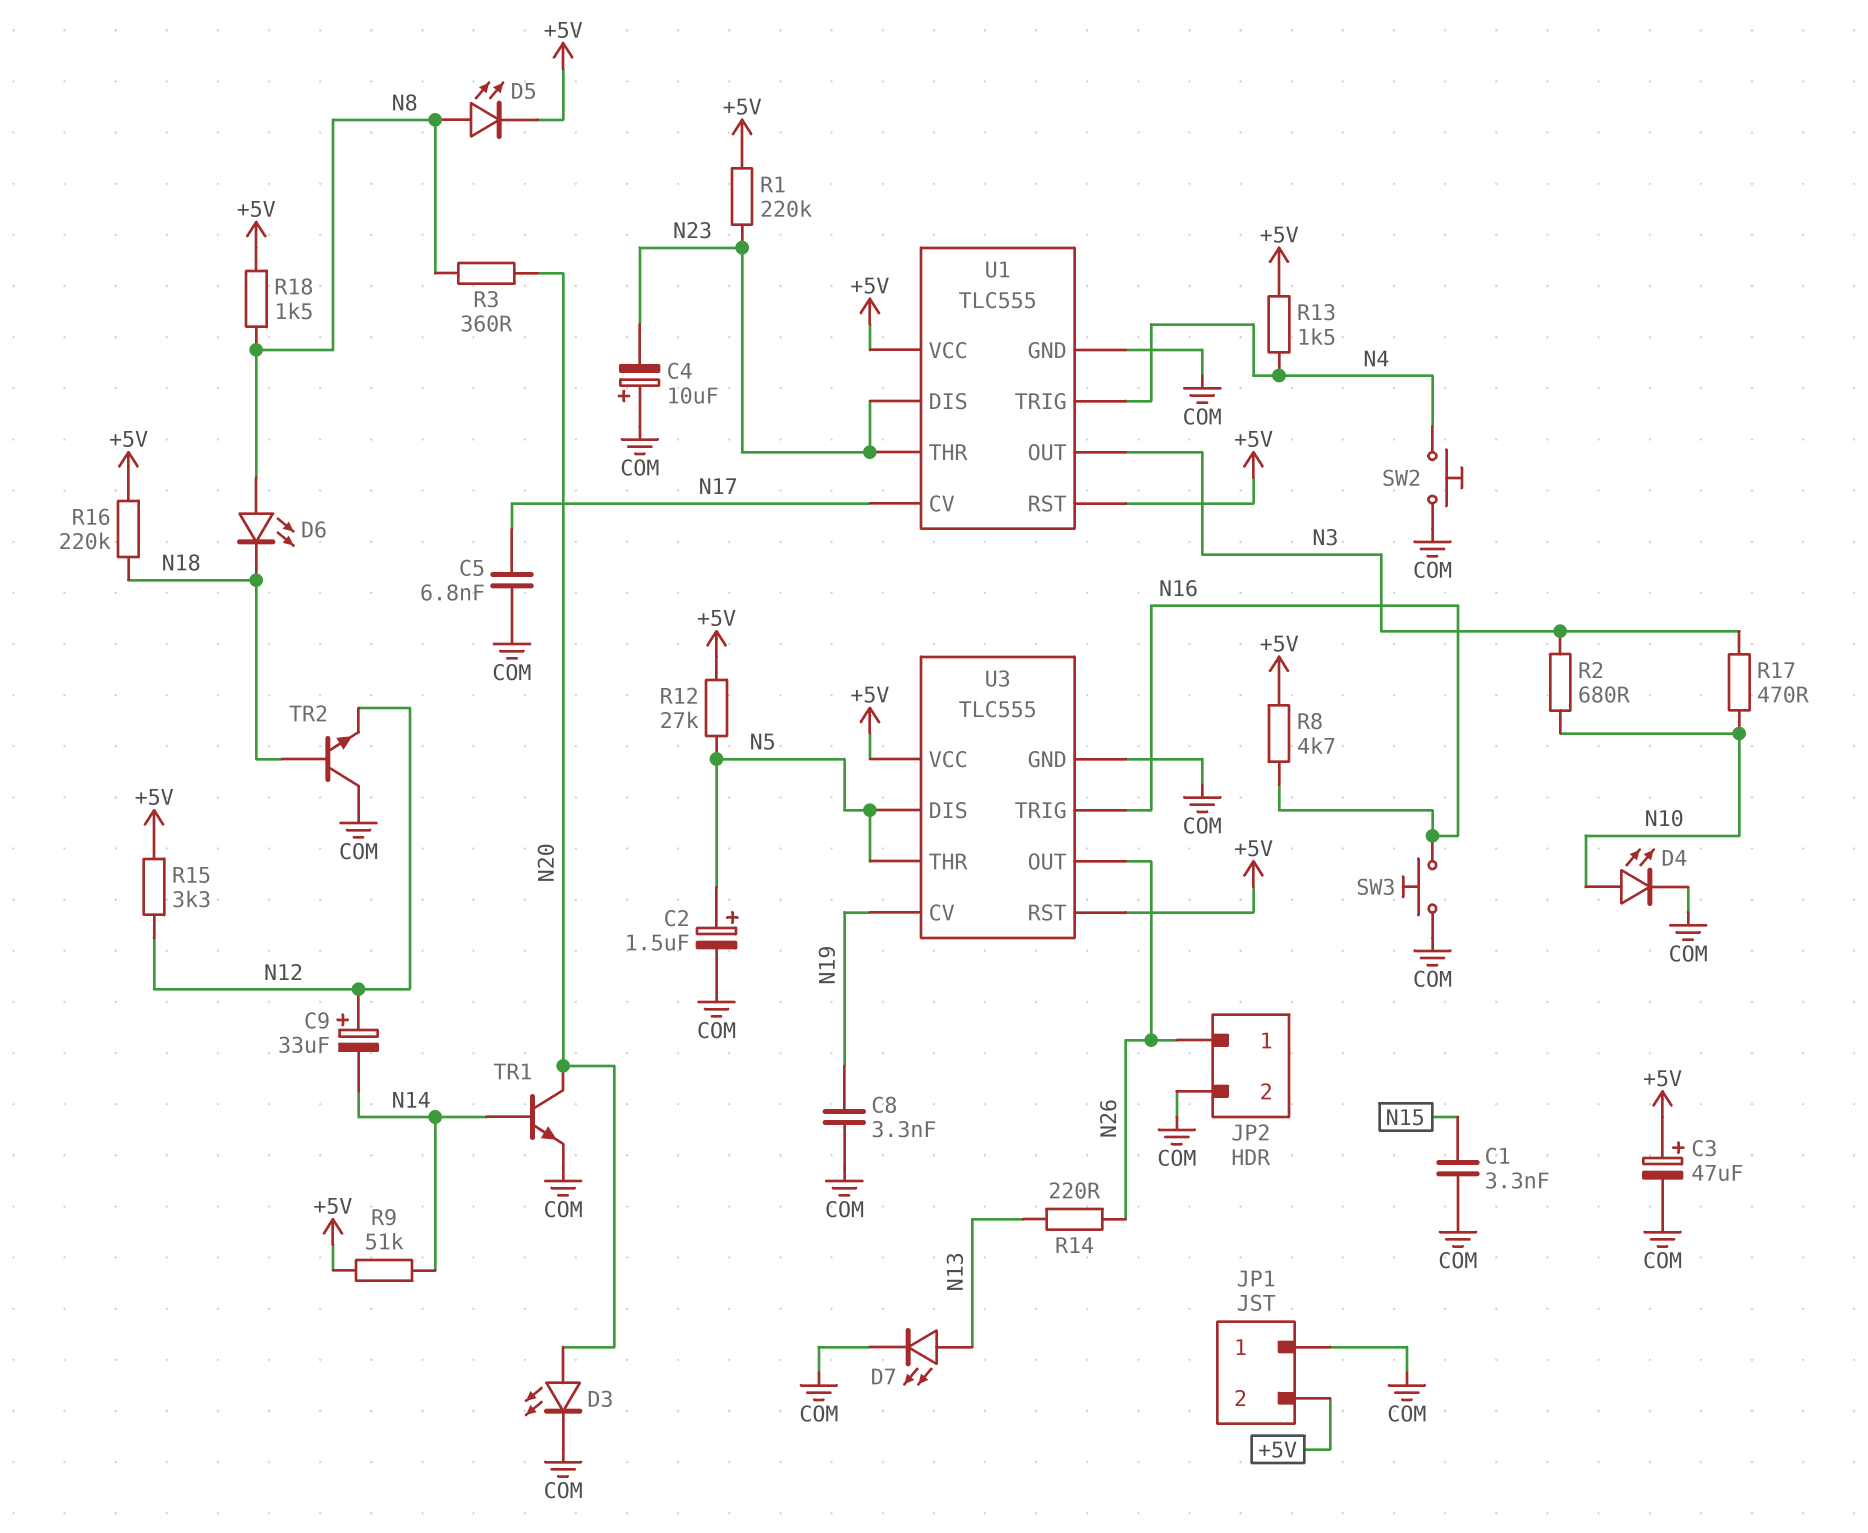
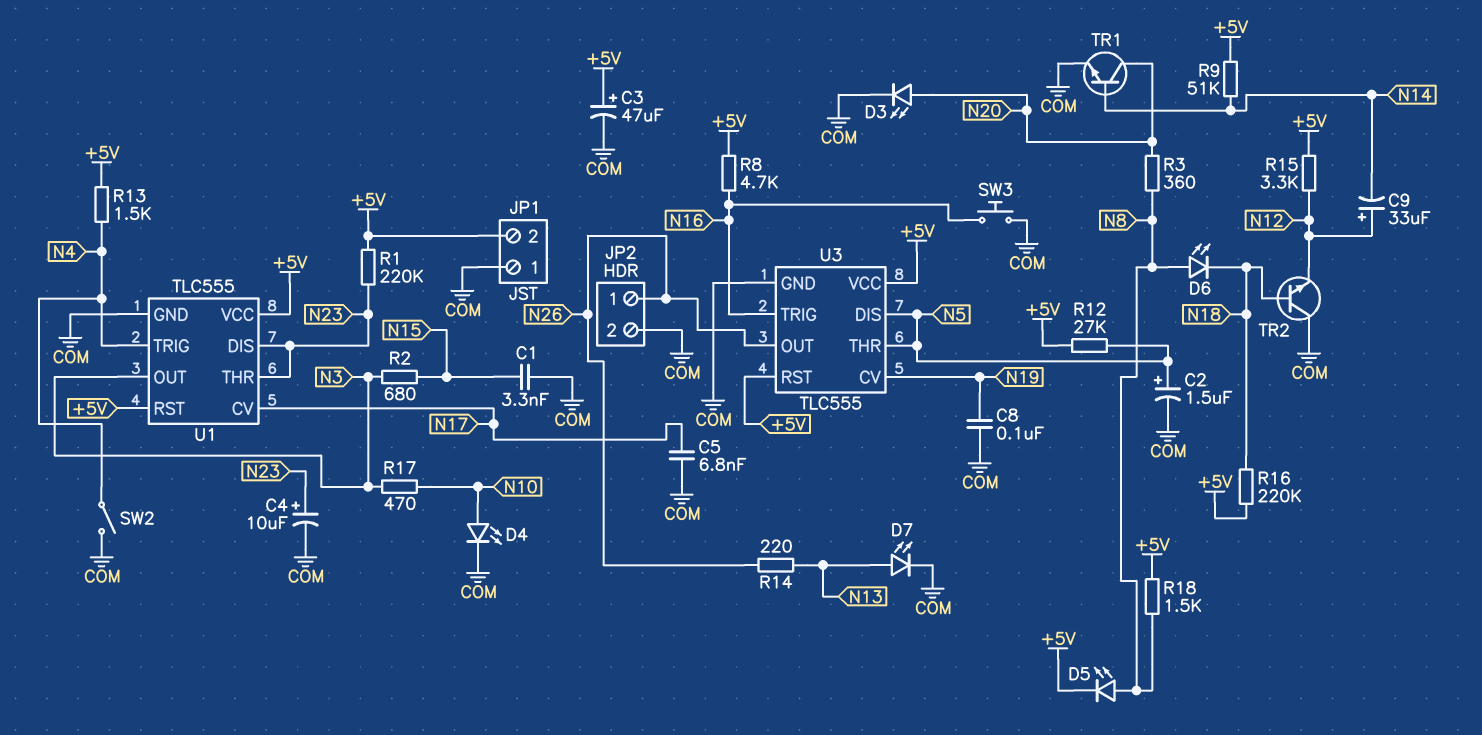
C4: 10uF (plus COM, minus N23) -> 10uF (plus N23, minus COM)
C8: 3.3nF (COM, N19) -> 100nF (COM, N19)
R2: 680 (N3, N10) -> 680 (N3, N15)
SW2: button (COM, N4) -> switch (COM, N4)

